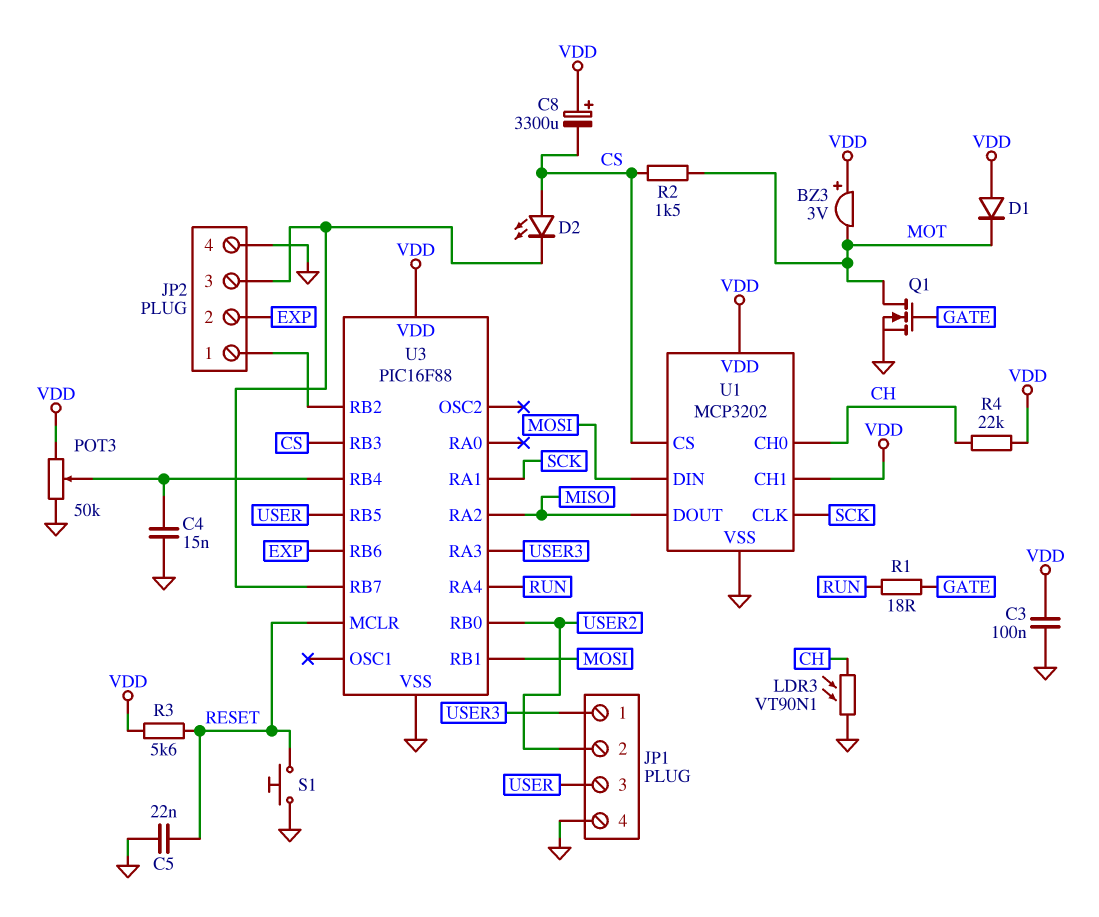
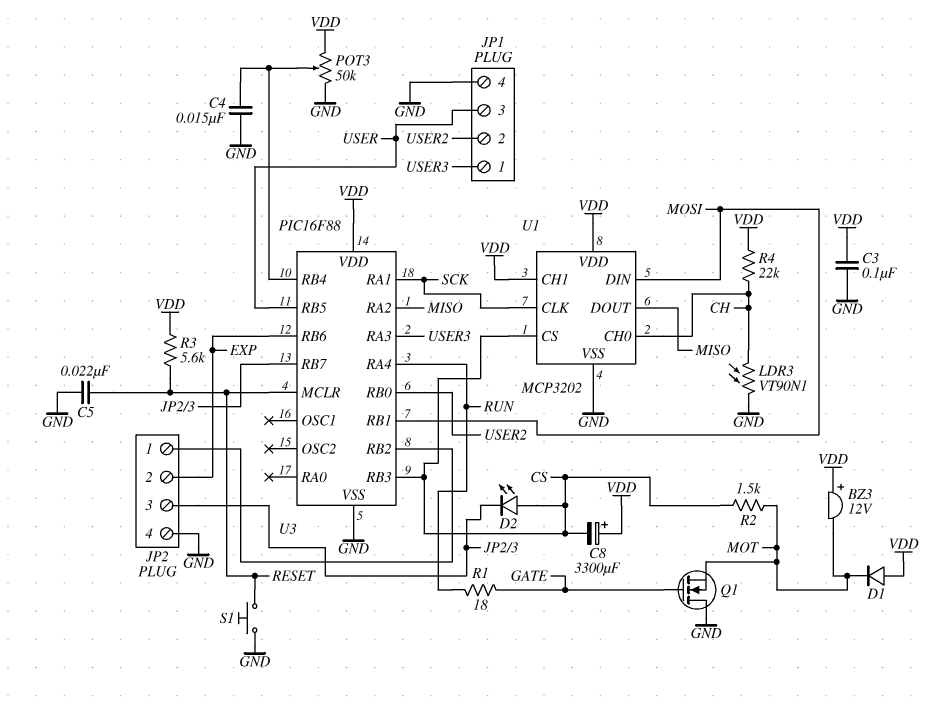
BZ3: buzzer 3V (plus VDD, minus MOT) -> buzzer 12V (plus VDD, minus MOT)
Q1: NMOS (G GATE, D MOT, S GND) -> NMOS (G GATE, D GND, S MOT)

